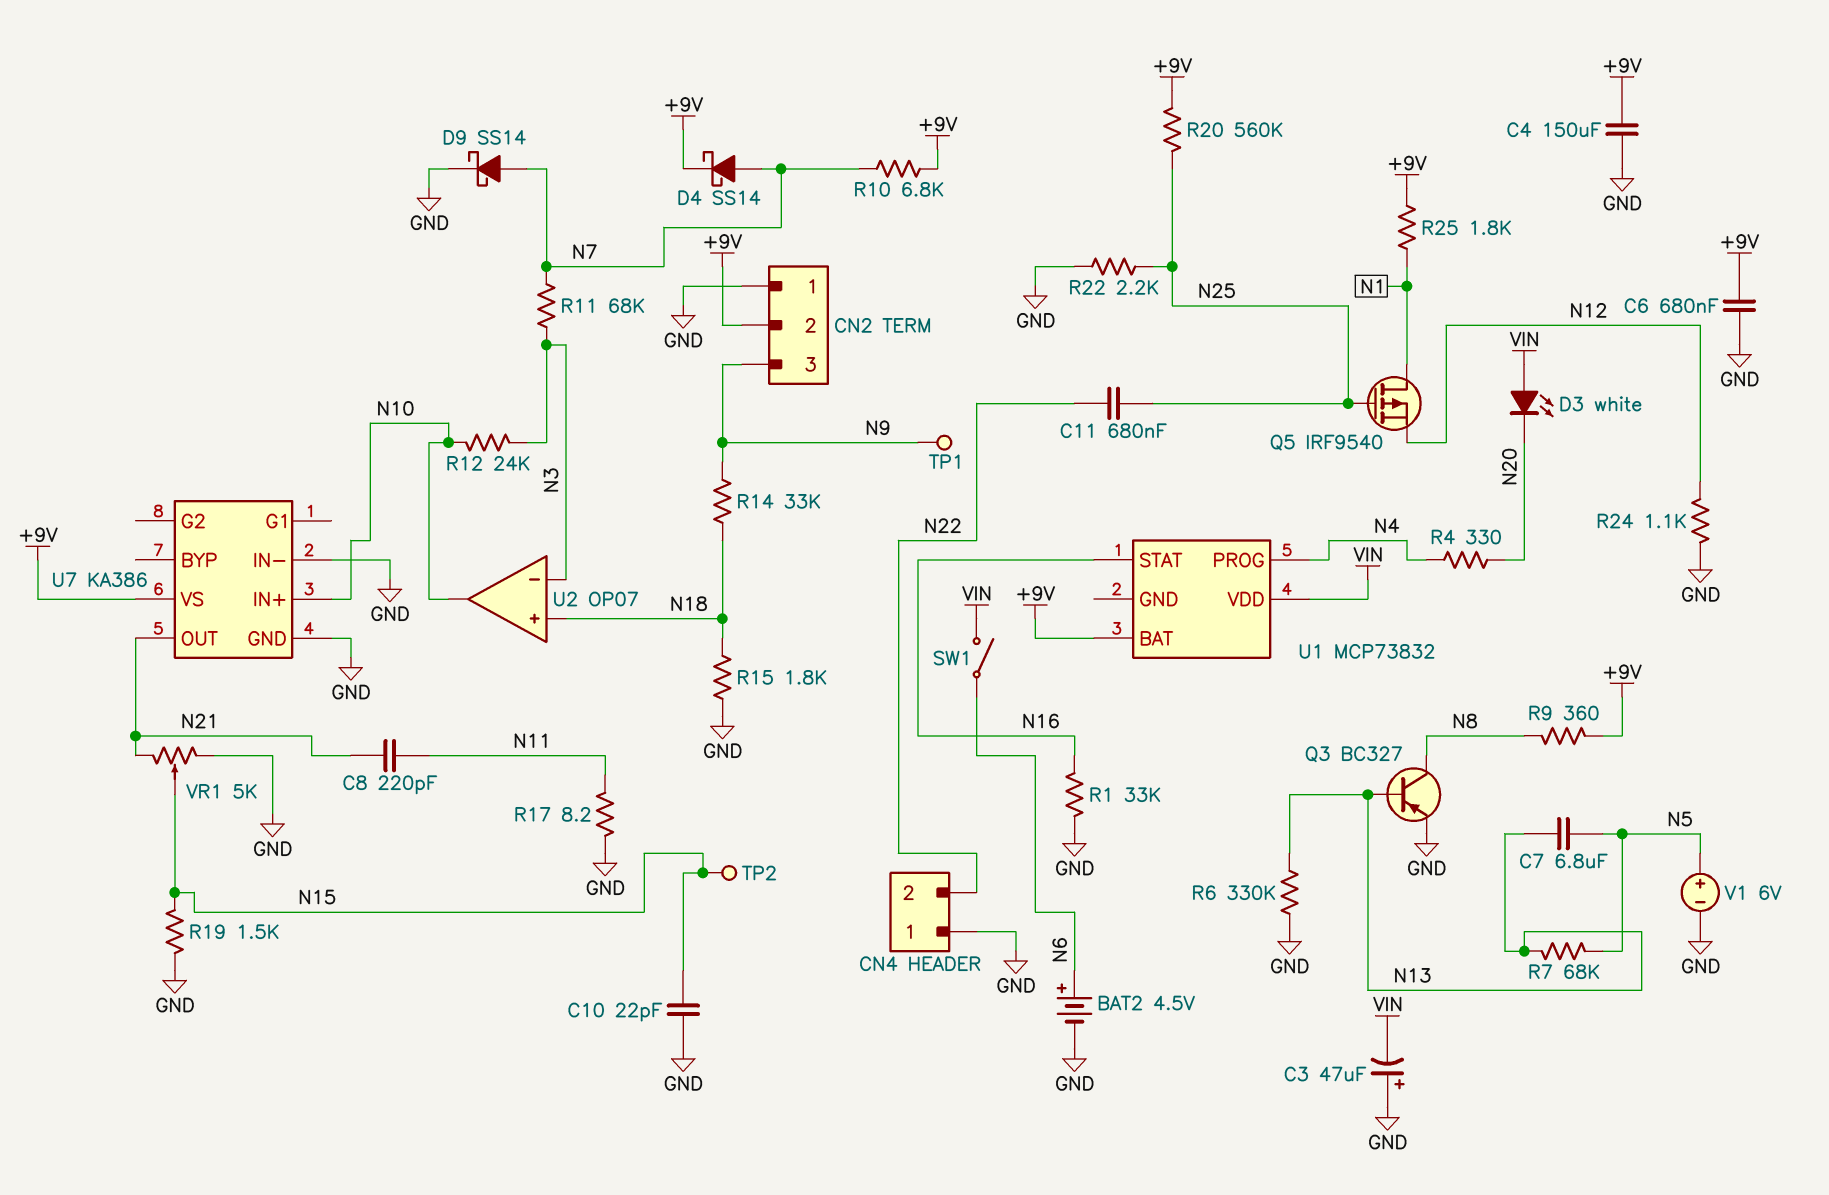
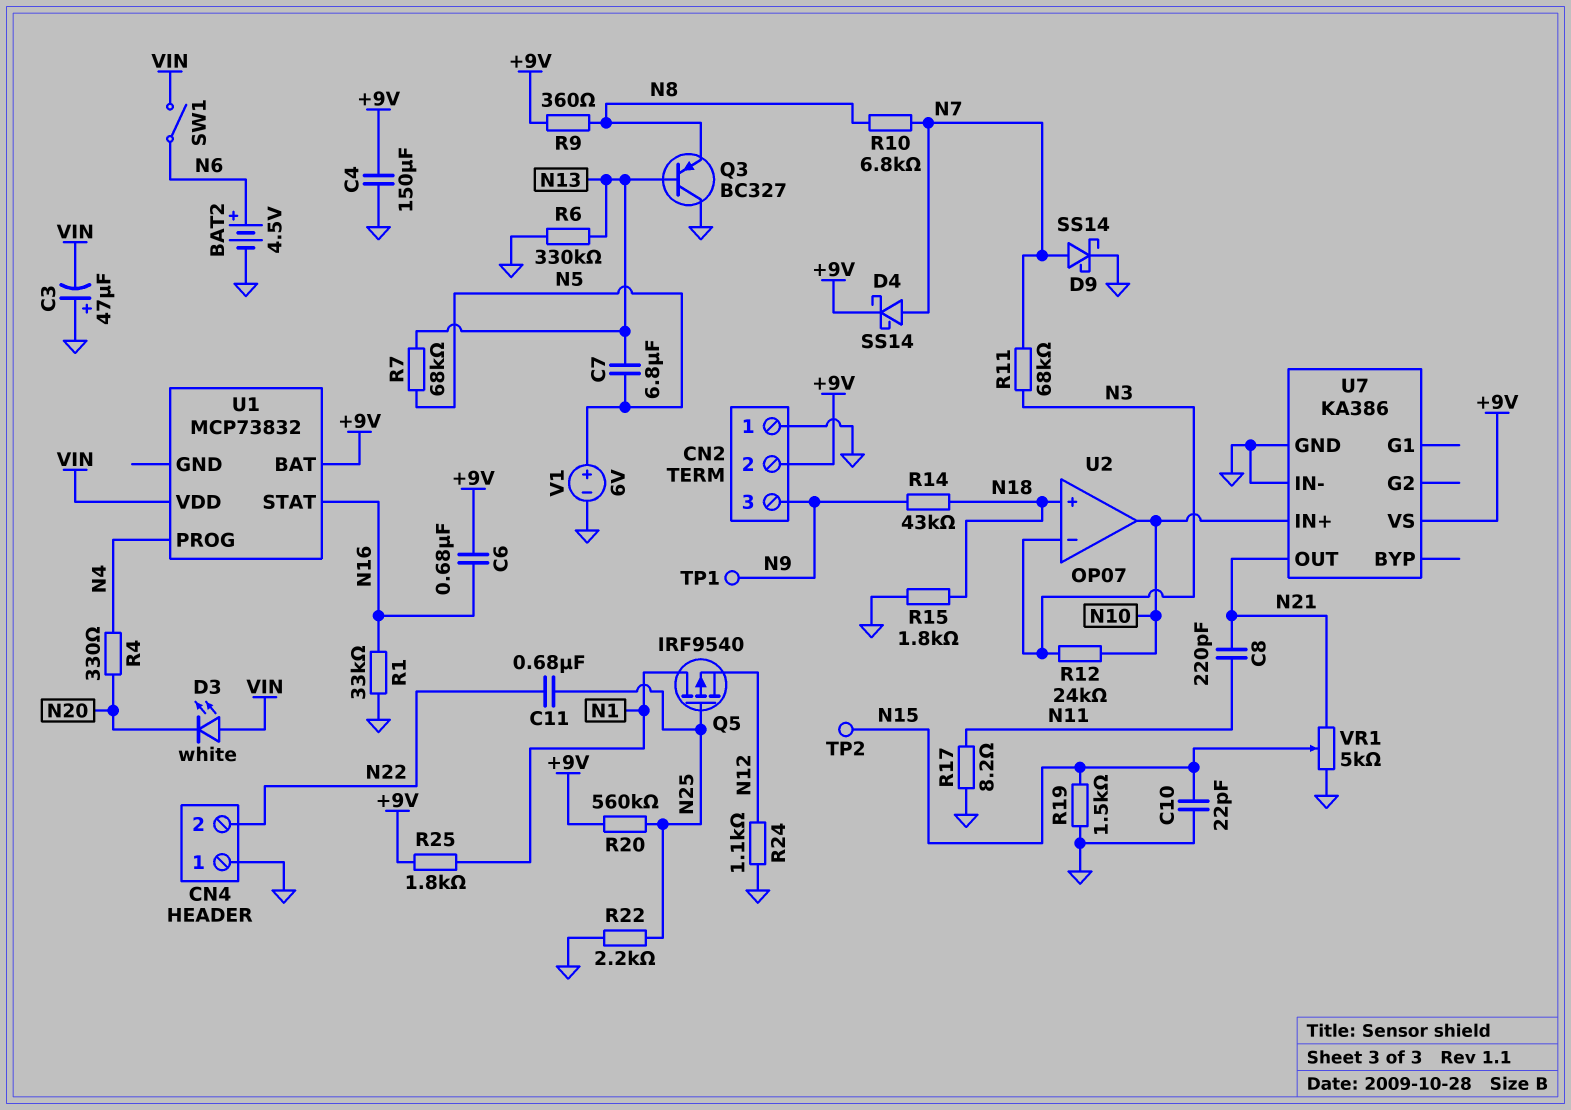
C6: 680nF (+9V, GND) -> 680nF (+9V, N16)
Q3: PNP BC327 (B N13, C N8, E GND) -> PNP BC327 (B N13, C GND, E N8)
R10: 6.8k (+9V, N7) -> 6.8k (N7, N8)
R14: 33k (N9, N18) -> 43k (N9, N18)

